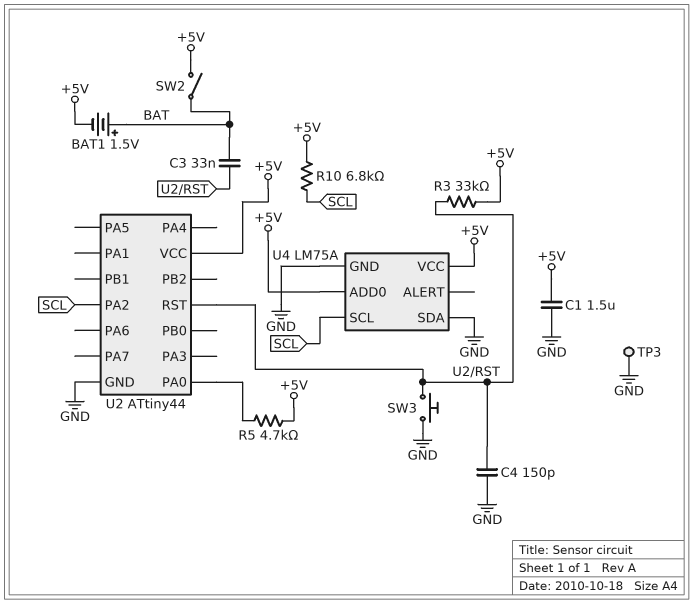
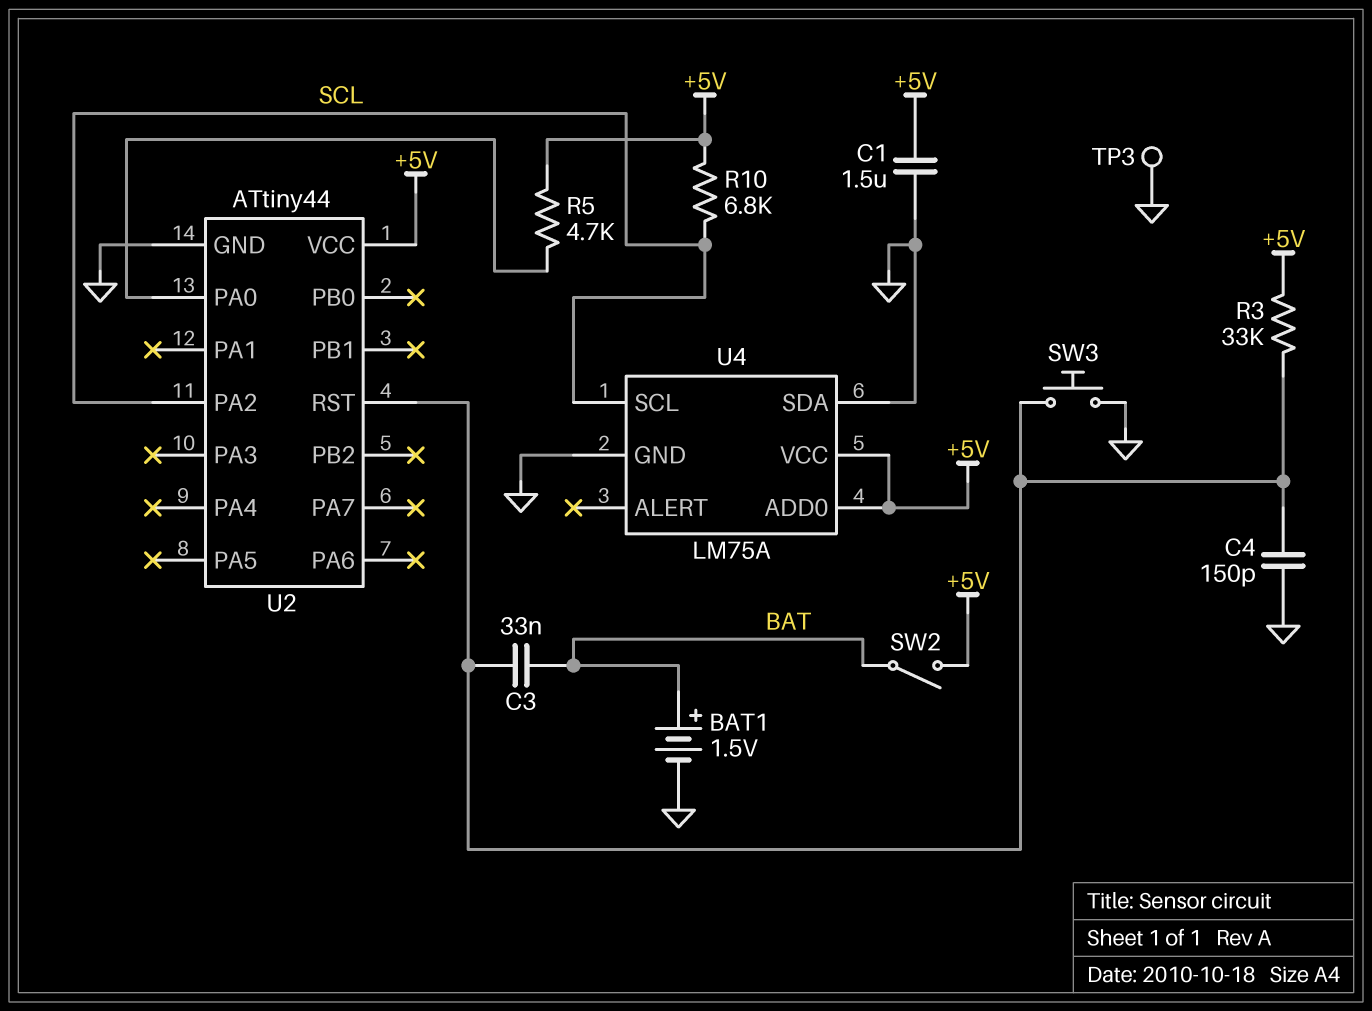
BAT1: 1.5V (plus BAT, minus +5V) -> 1.5V (plus BAT, minus GND)

